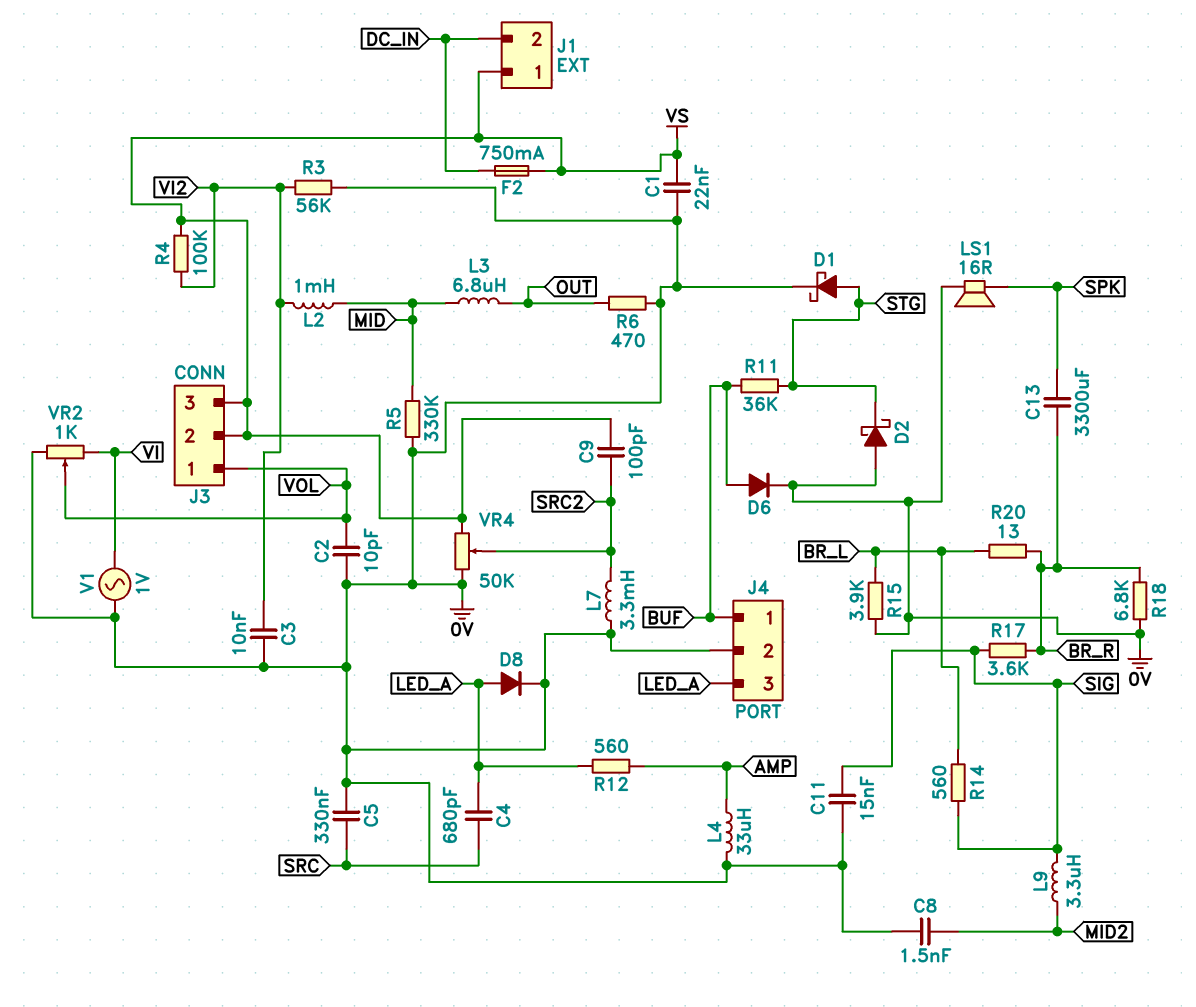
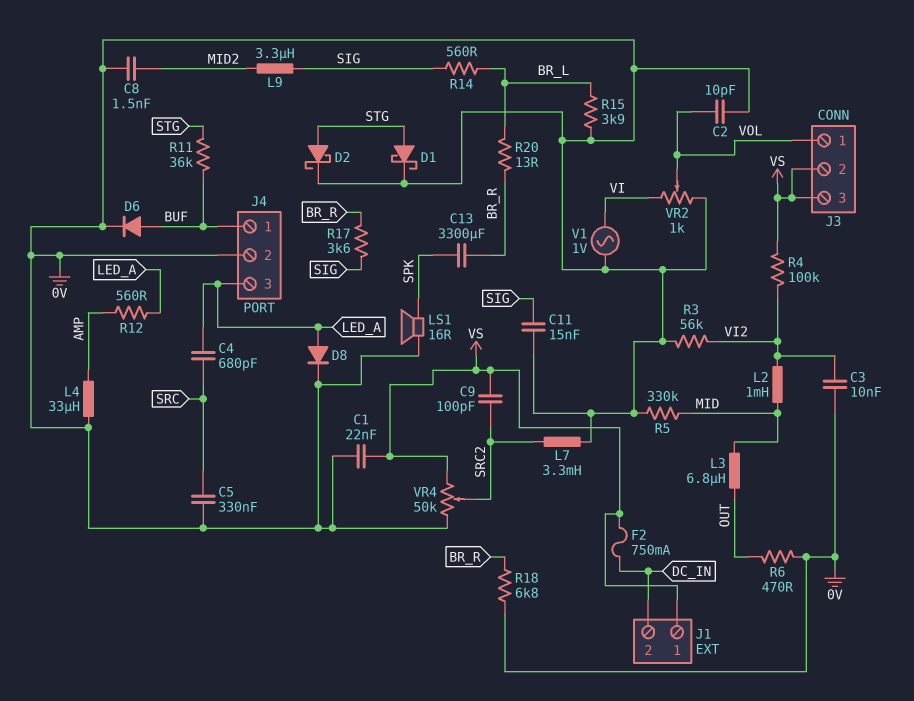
D2: schottky (A 0V, K STG) -> schottky (A STG, K 0V)

